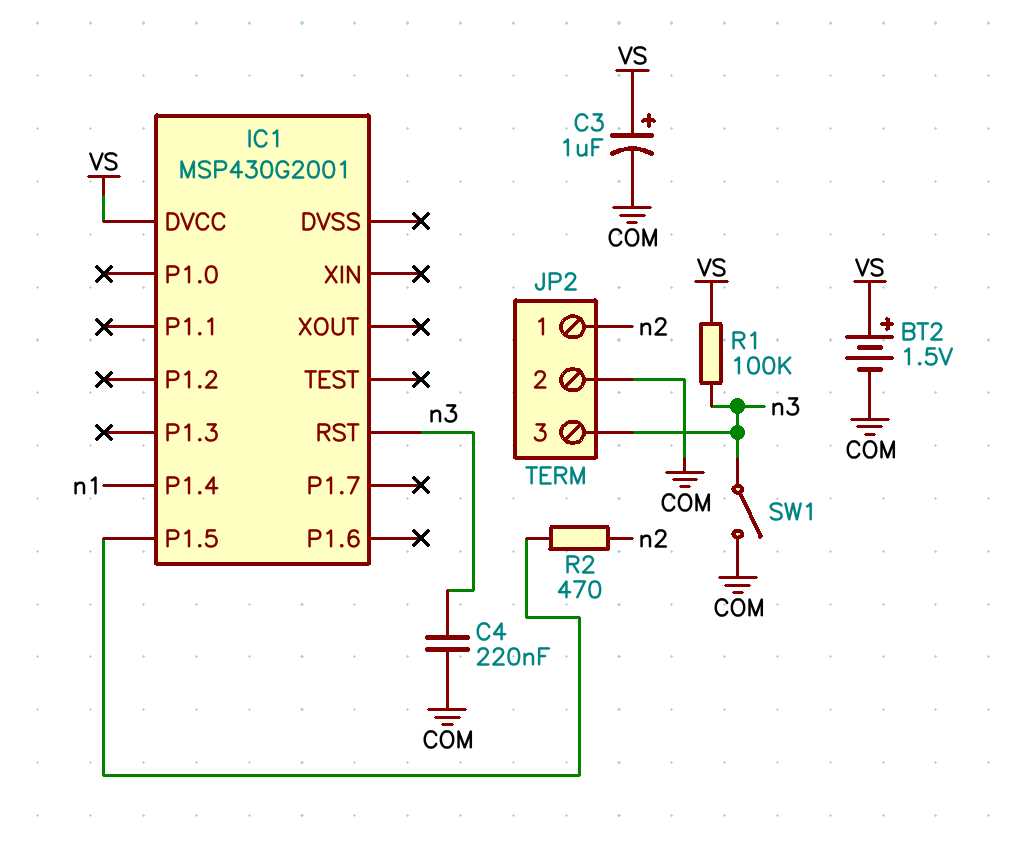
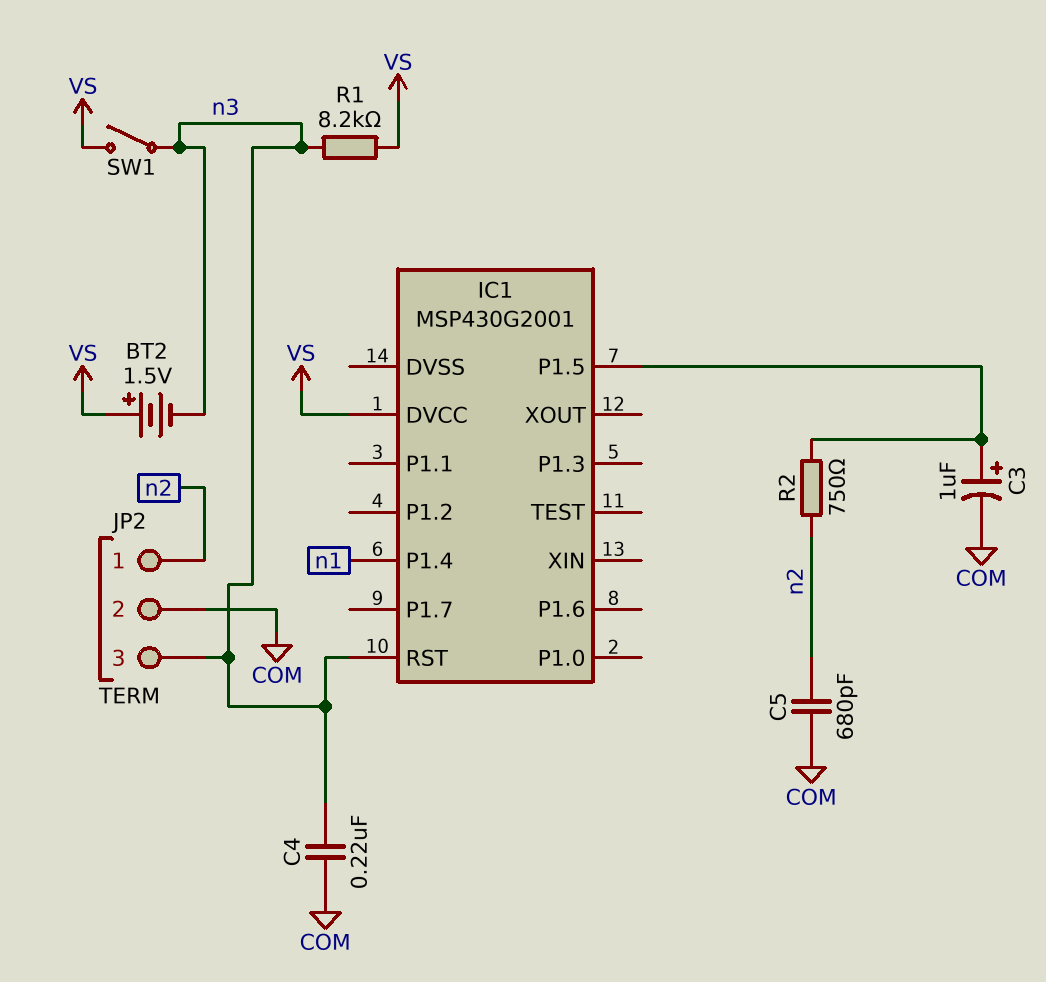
BT2: 1.5V (plus VS, minus COM) -> 1.5V (plus VS, minus n3)
C3: 1uF (plus VS, minus COM) -> 1uF (plus IC1/P1.5, minus COM)
C5: none -> 680pF (COM, n2)
R1: 100k (VS, n3) -> 8.2k (VS, n3)
R2: 470 (IC1/P1.5, n2) -> 750 (IC1/P1.5, n2)
SW1: switch (COM, n3) -> switch (VS, n3)

